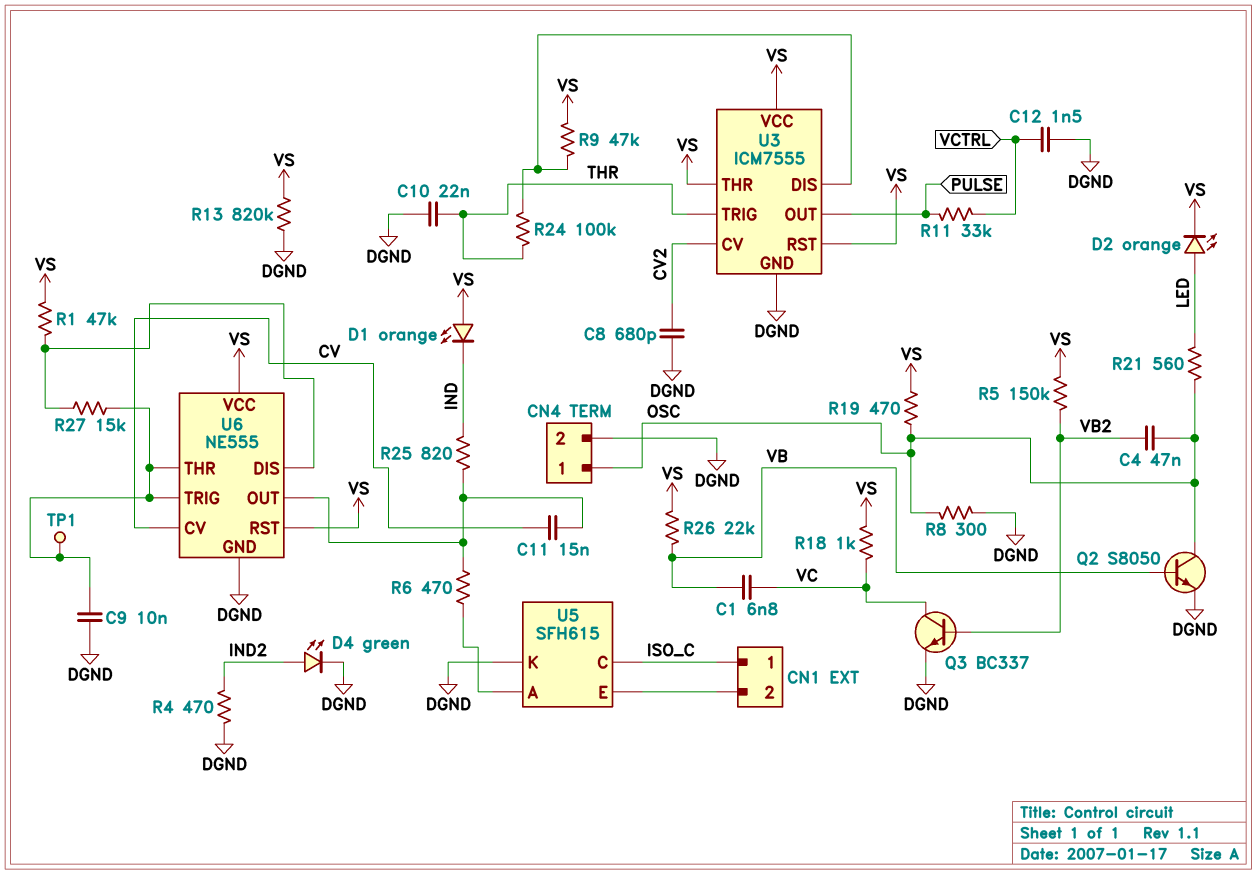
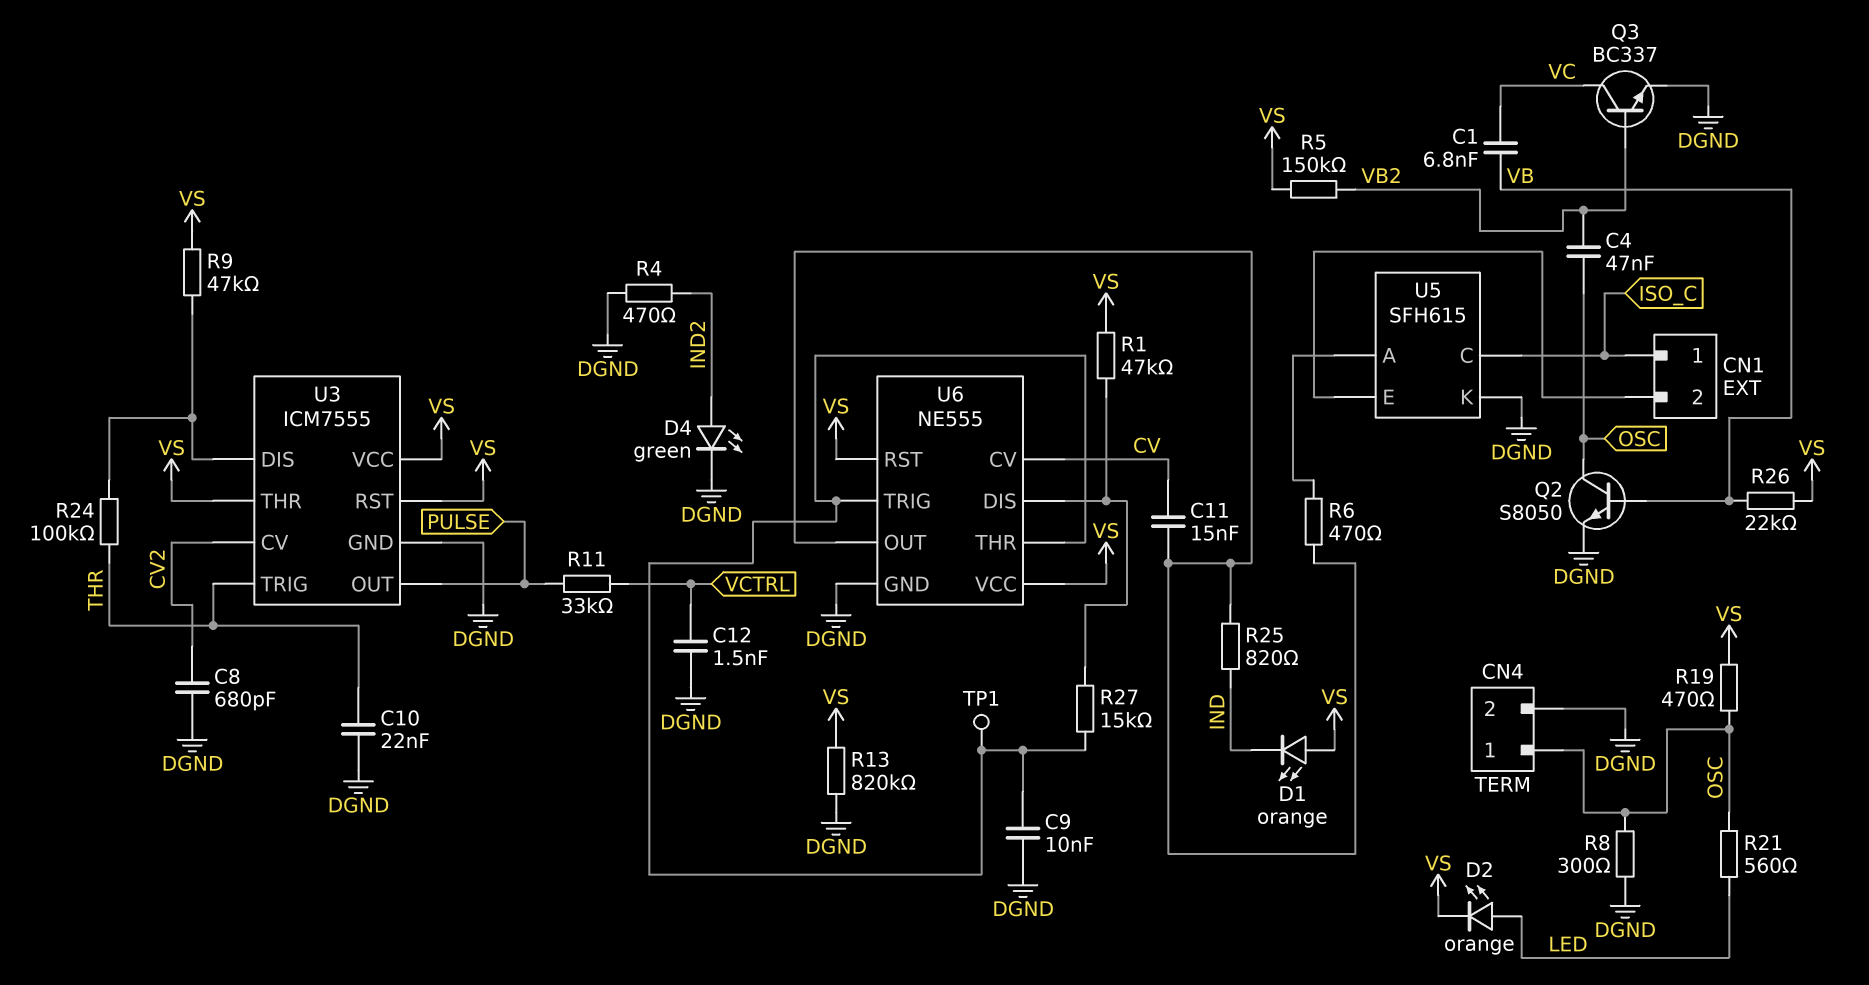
R18: 1k (VC, VS) -> none

